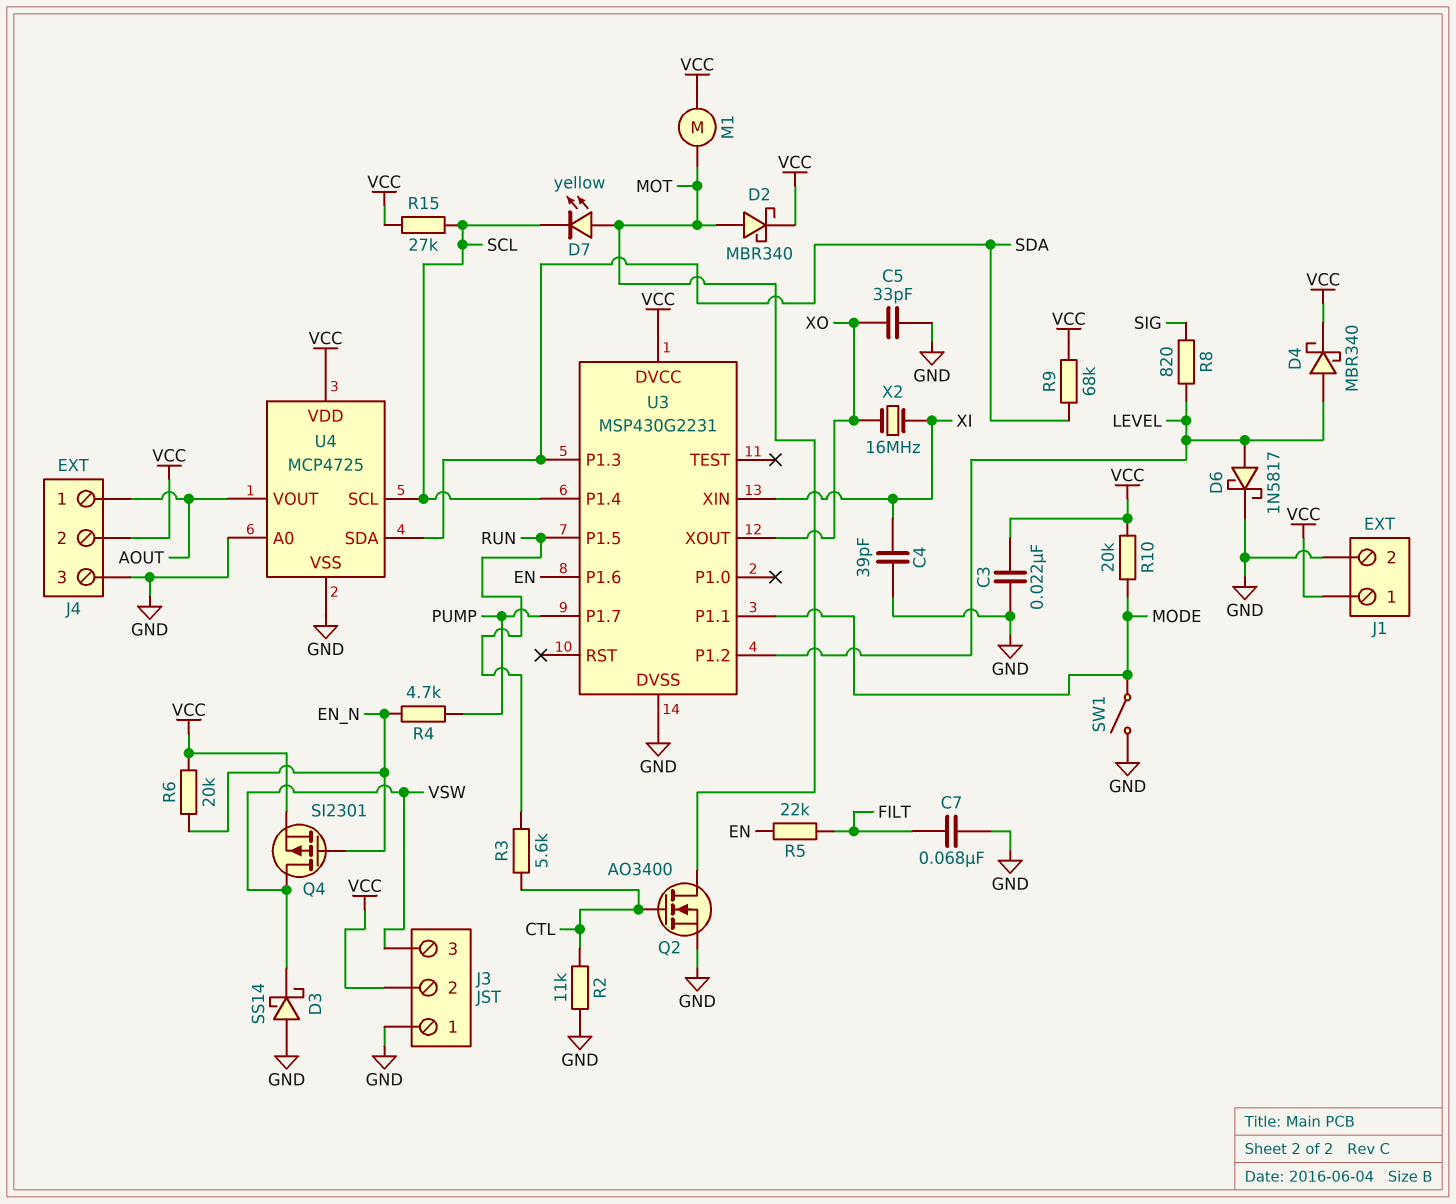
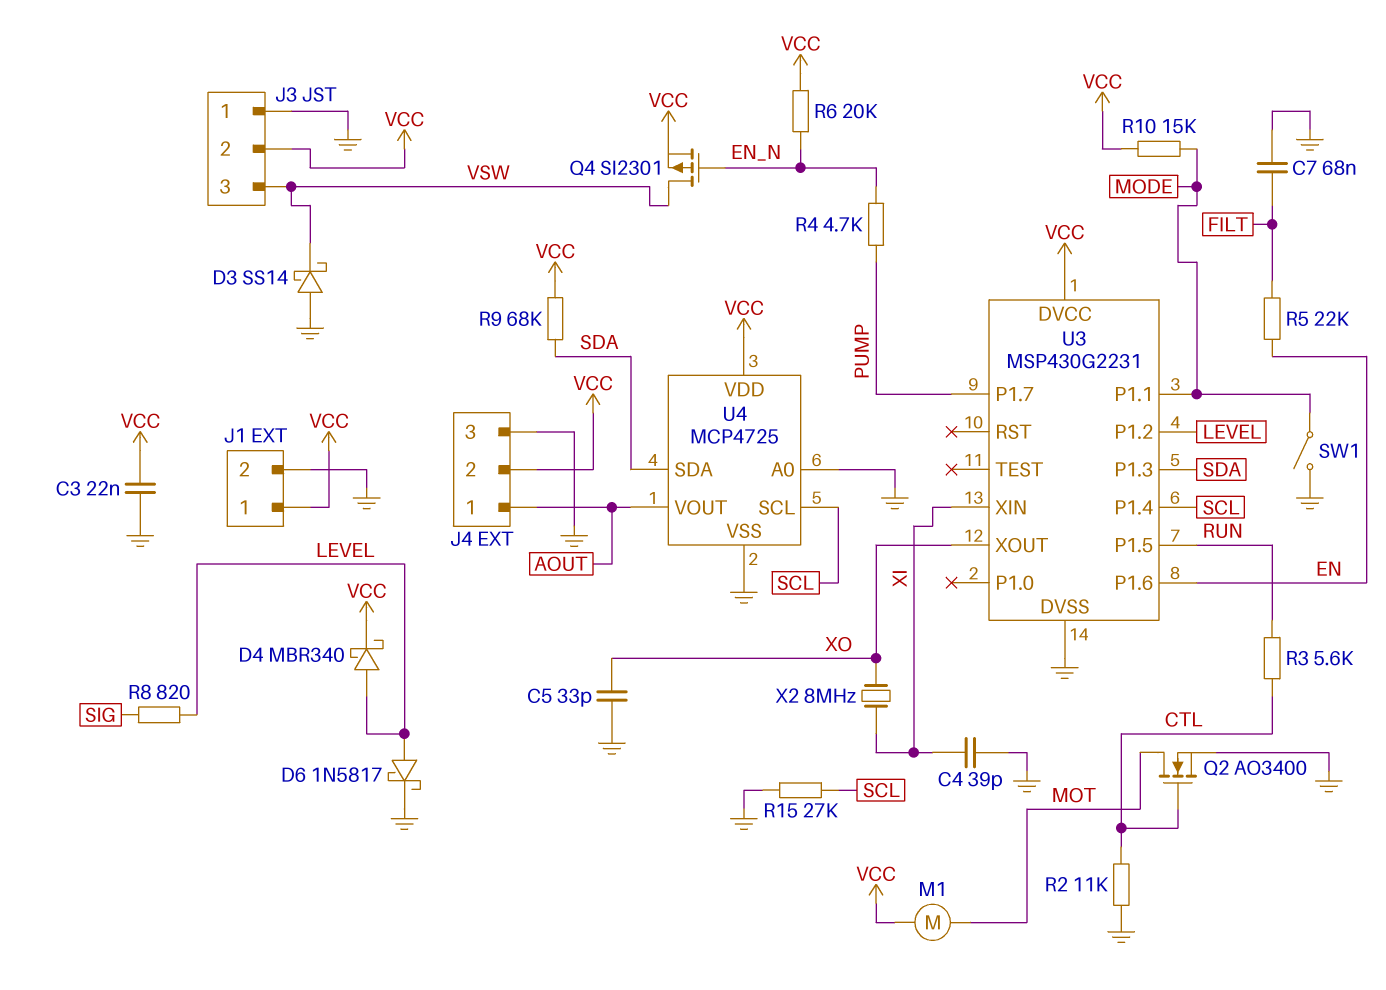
D2: schottky MBR340 (A MOT, K VCC) -> none
D7: LED yellow (A MOT, K SCL) -> none
R10: 20k (MODE, VCC) -> 15k (MODE, VCC)
R15: 27k (SCL, VCC) -> 27k (GND, SCL)
X2: 16MHz (XI, XO) -> 8MHz (XI, XO)

